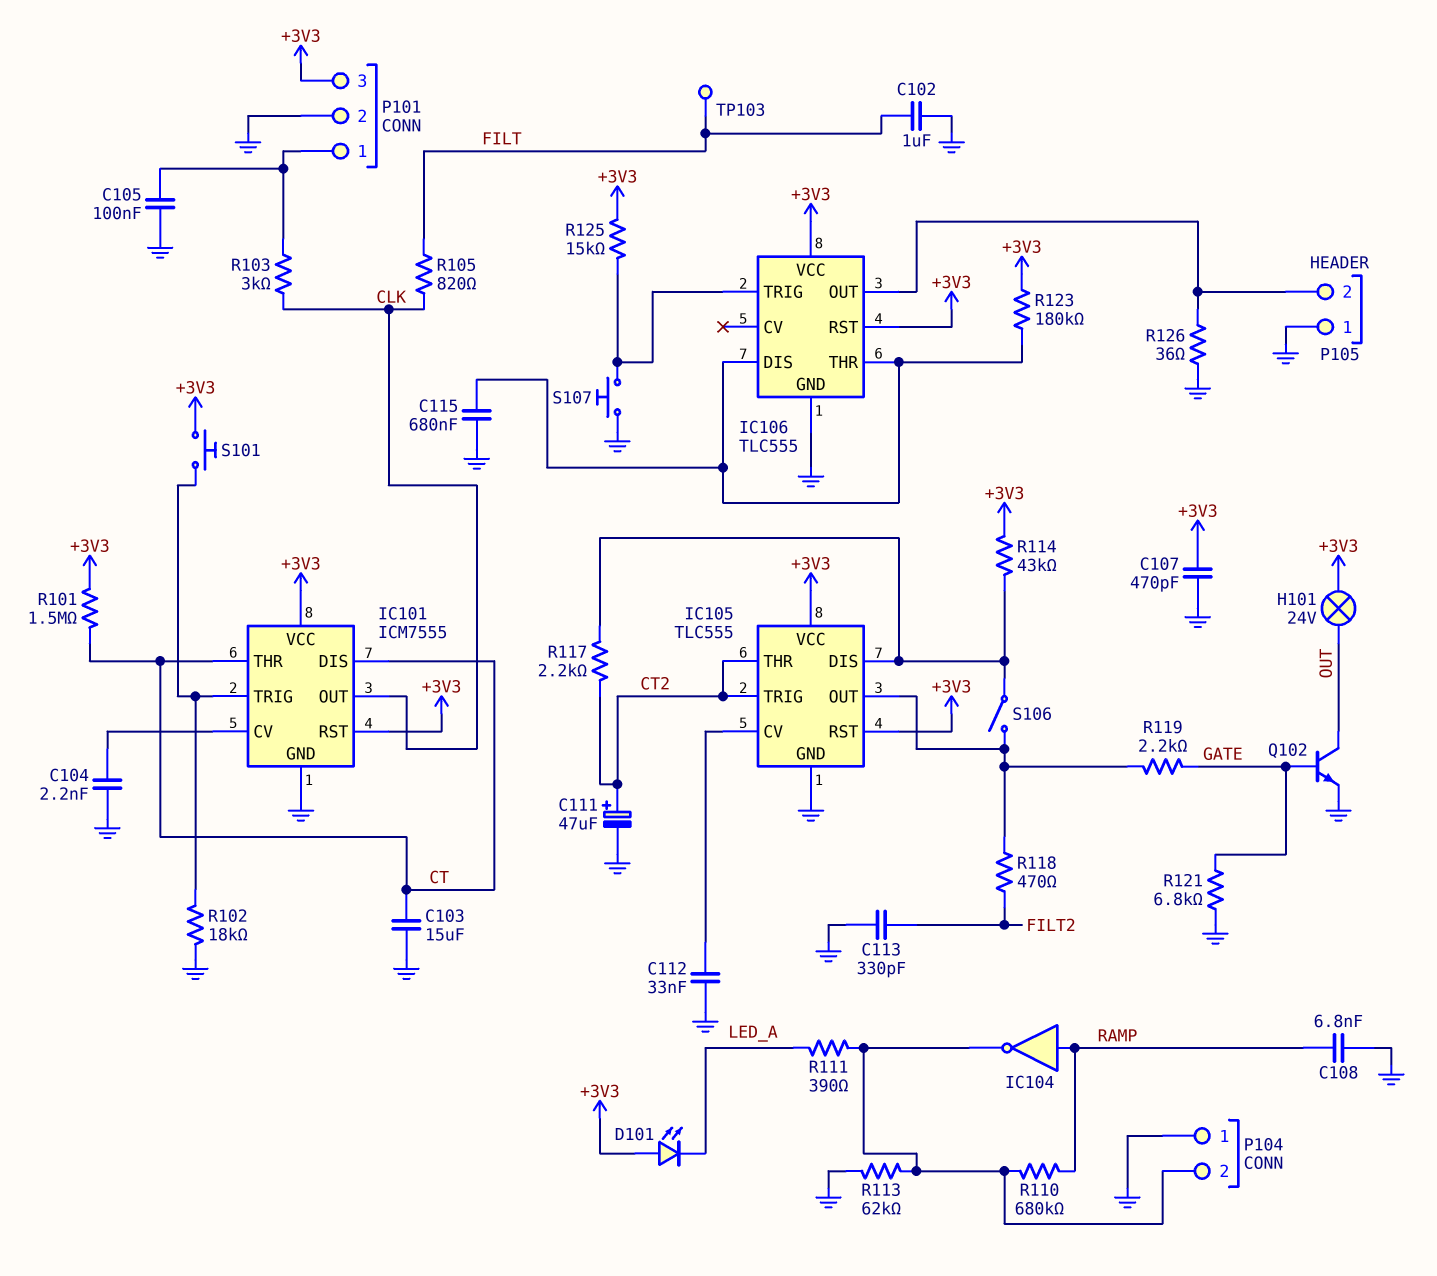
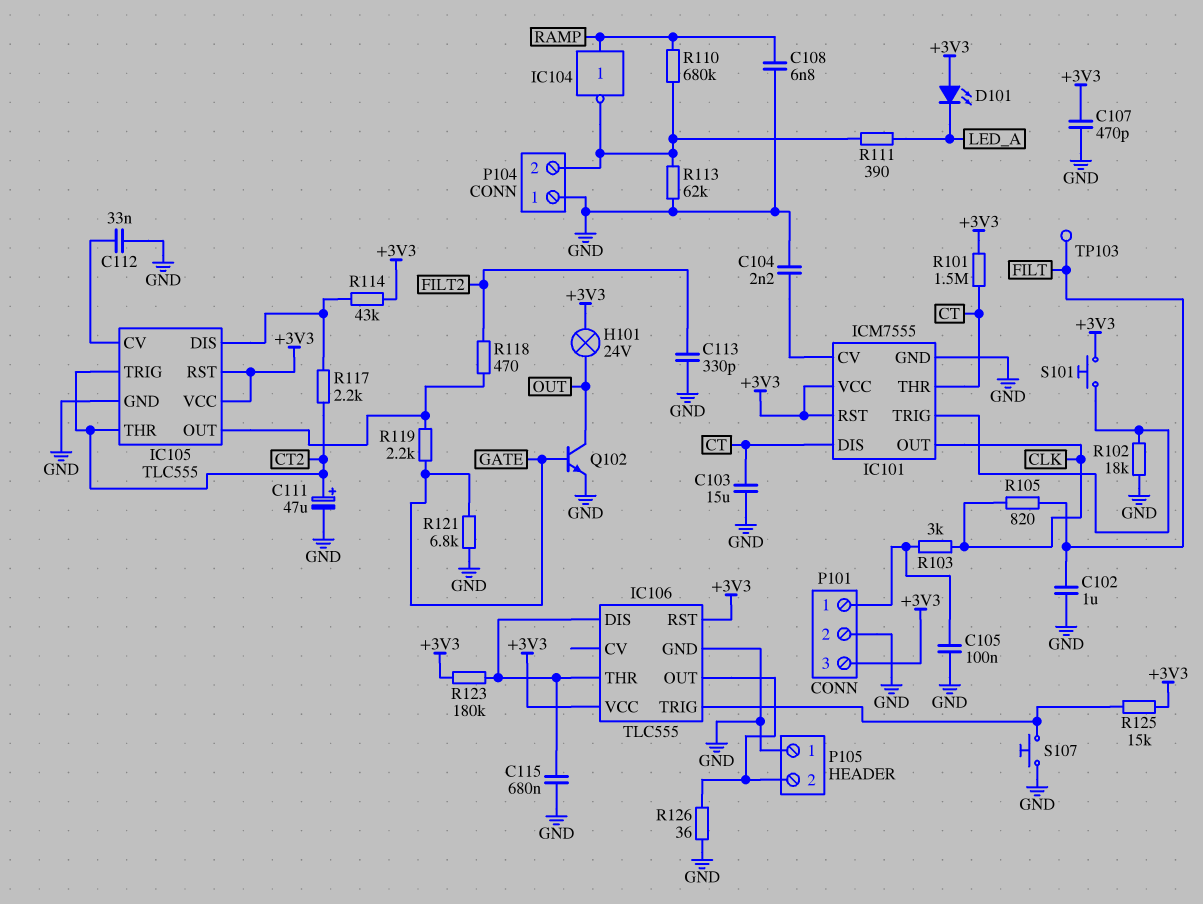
S106: switch (IC105/DIS, IC105/OUT) -> none

